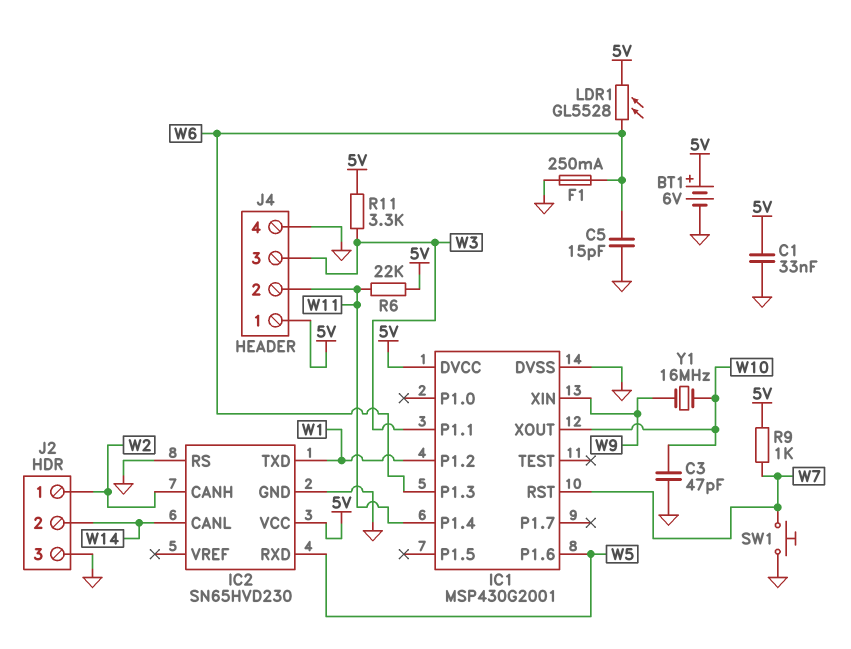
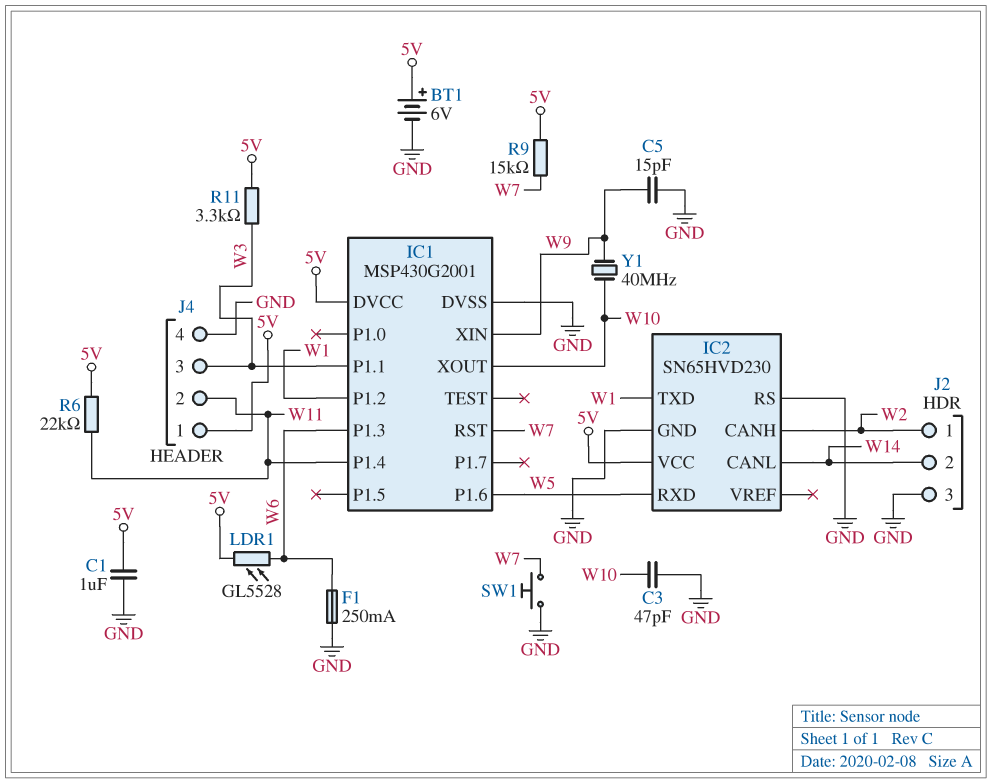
C1: 33nF (5V, GND) -> 1uF (5V, GND)
C5: 15pF (GND, W6) -> 15pF (GND, W9)
R9: 1k (5V, W7) -> 15k (5V, W7)
Y1: 16MHz (W9, W10) -> 40MHz (W9, W10)

